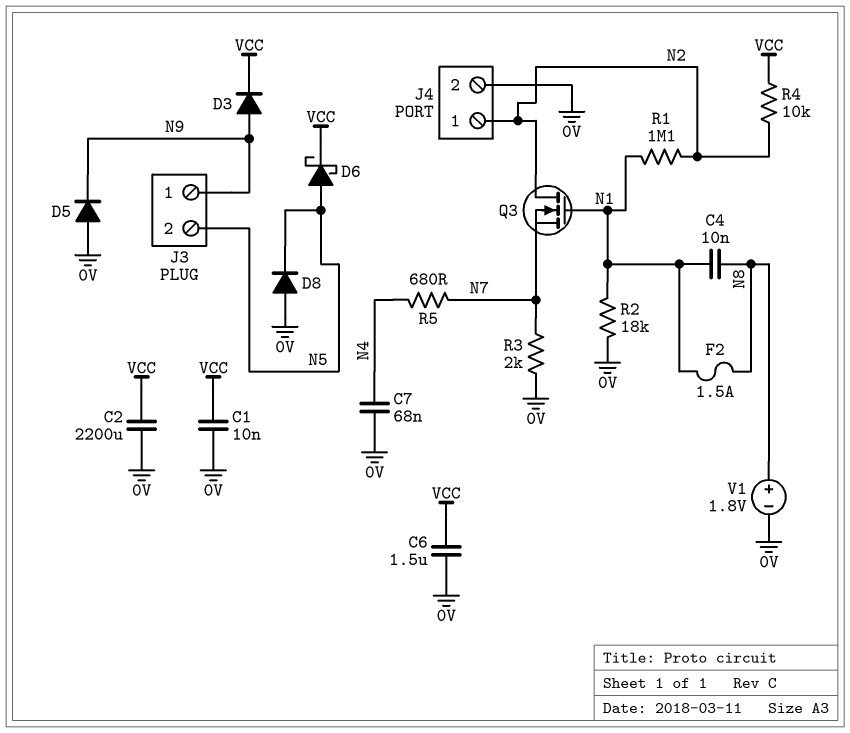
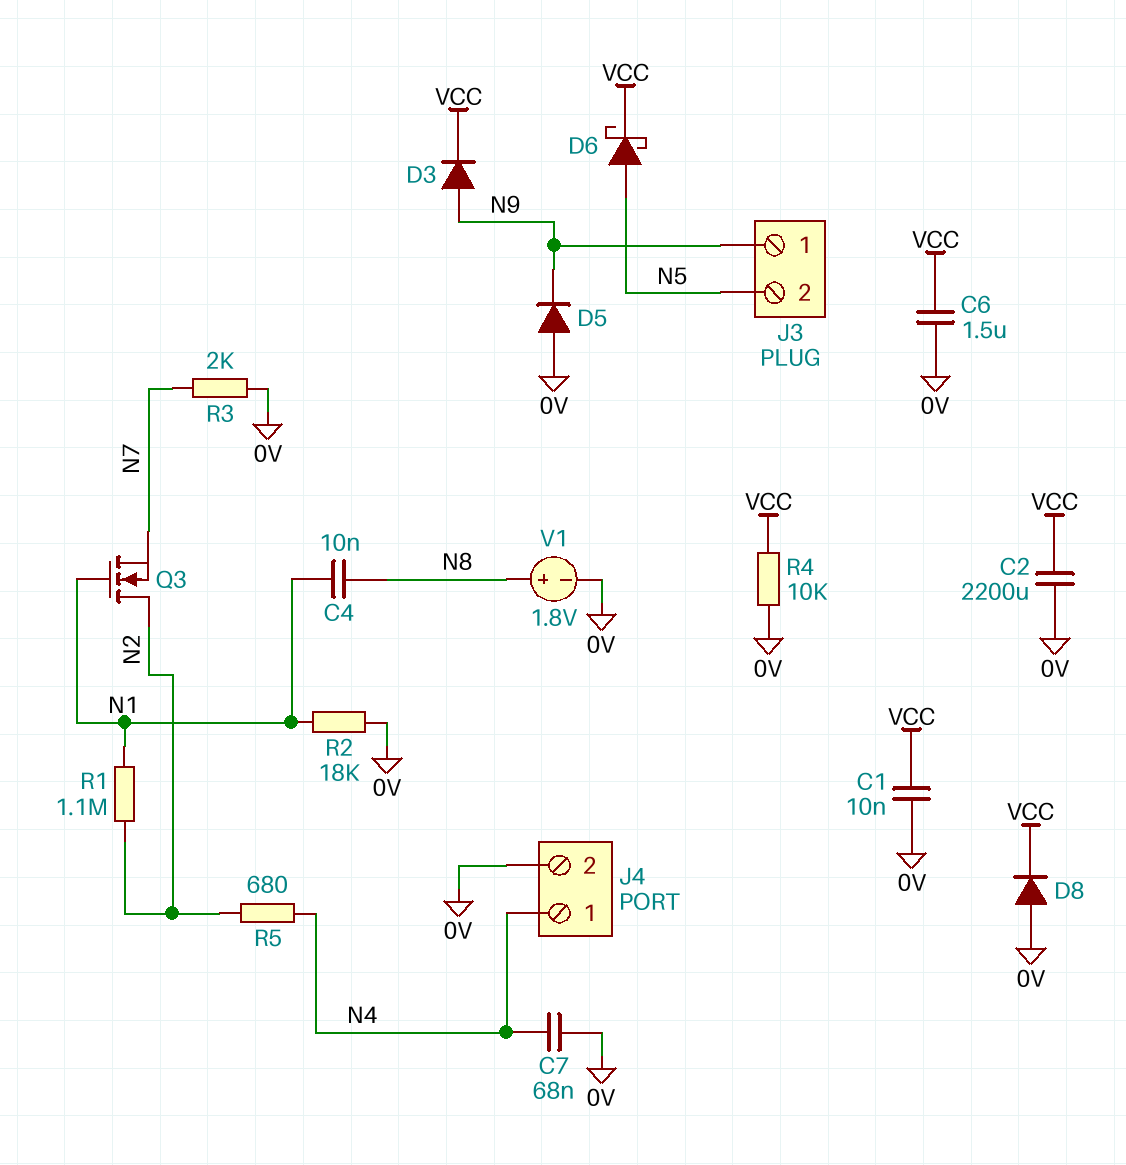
D8: diode (A 0V, K N5) -> diode (A 0V, K VCC)
F2: 1.5A (N1, N8) -> none
J4 pin 1: N2 -> N4
R4: 10k (N2, VCC) -> 10k (0V, VCC)
R5: 680 (N4, N7) -> 680 (N2, N4)

